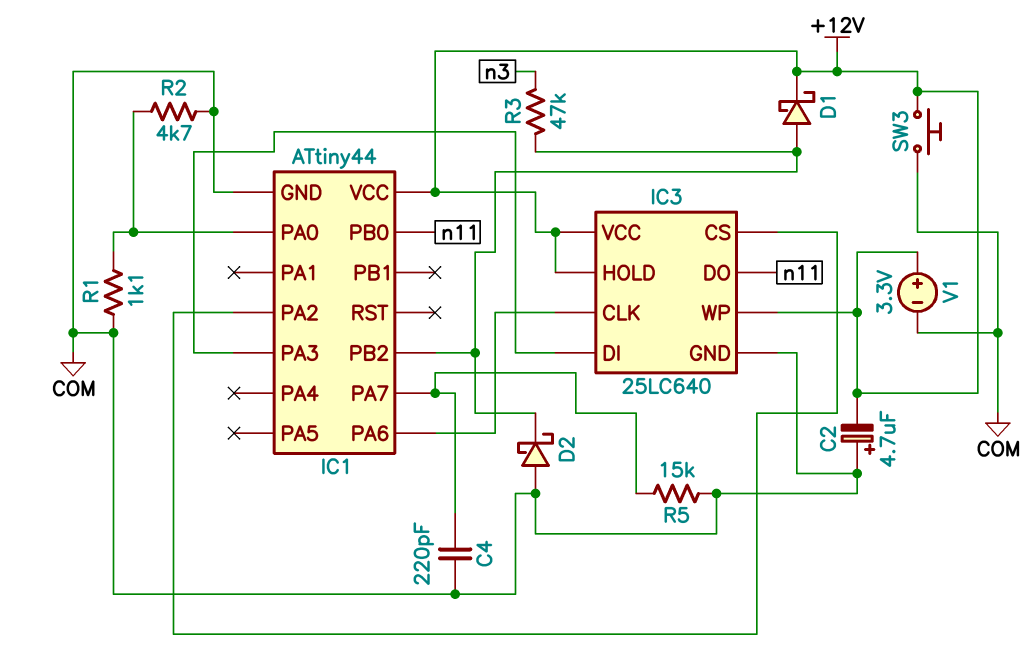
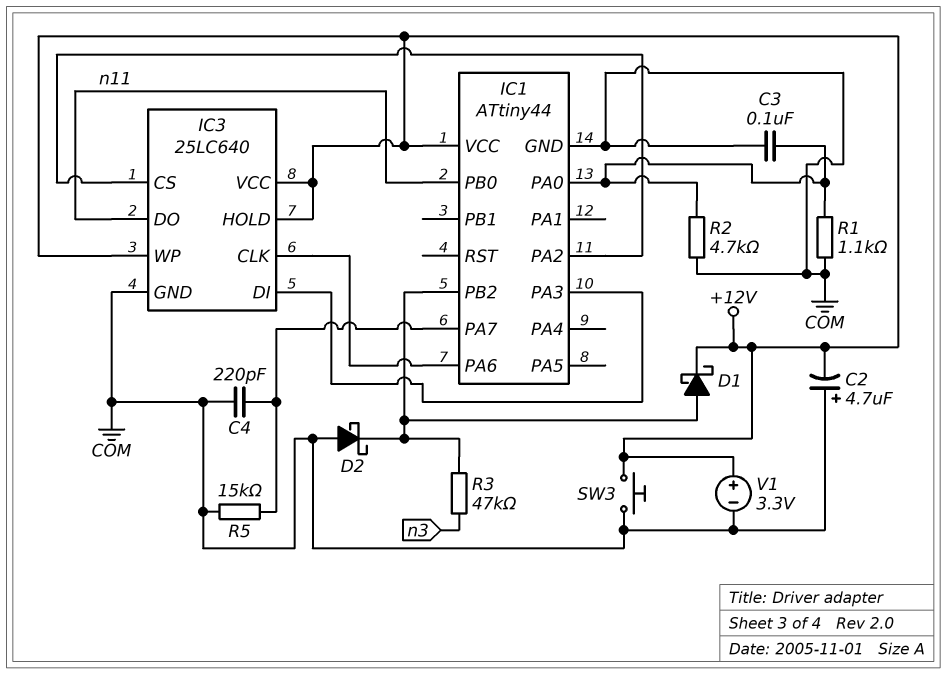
C3: none -> 100nF (COM, IC1/PA0)

